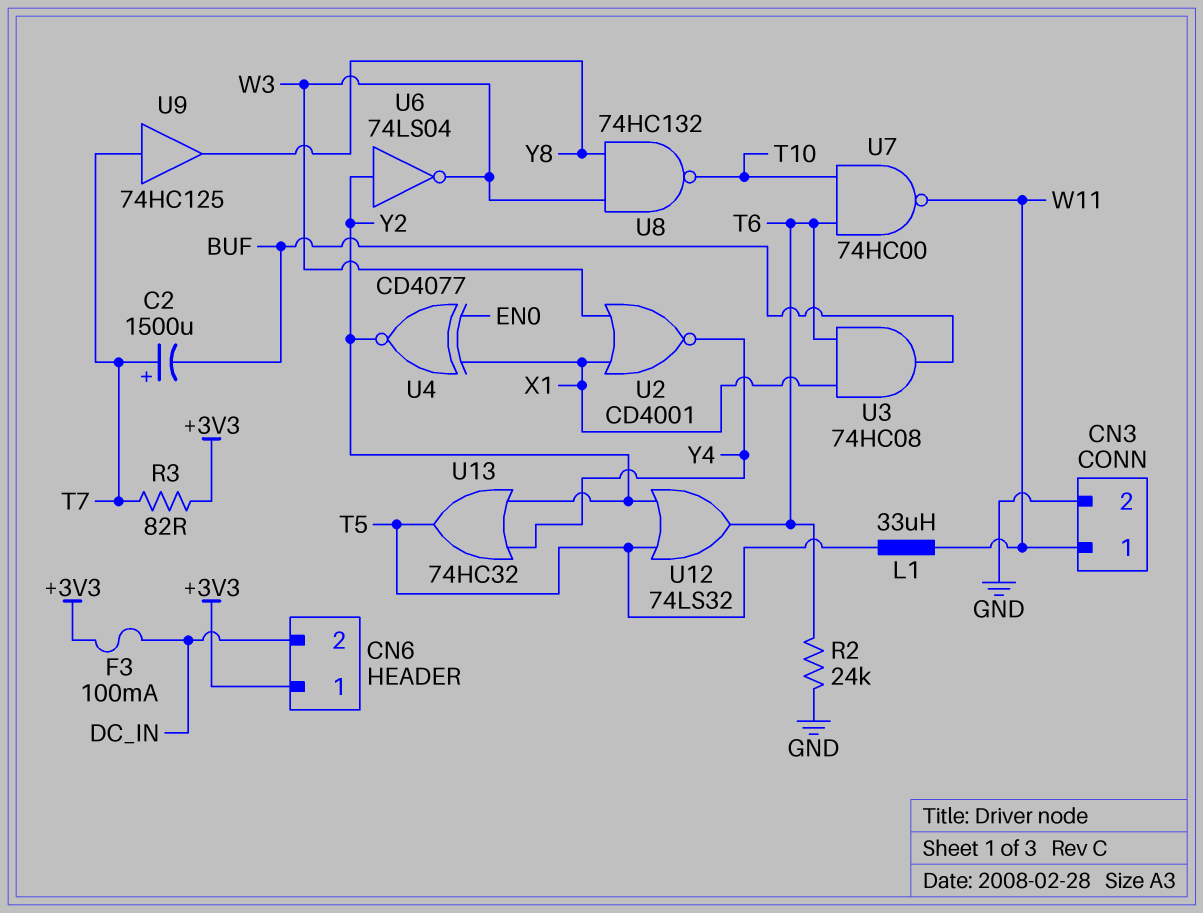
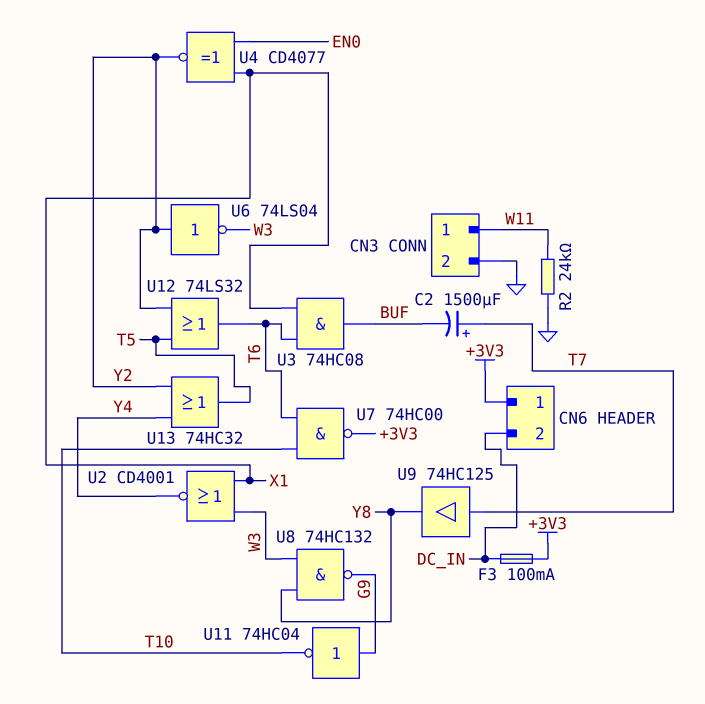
L1: 33uH (T5, W11) -> none
R2: 24k (GND, T6) -> 24k (GND, W11)
R3: 82 (+3V3, T7) -> none
U7: NAND 74HC00 (in T6, in T10, out W11) -> NAND 74HC00 (in T6, in T10, out +3V3)
U8: NAND 74HC132 (in W3, in Y8, out T10) -> NAND 74HC132 (in W3, in Y8, out G9)
U11: none -> NOT 74HC04 (in G9, out T10)

